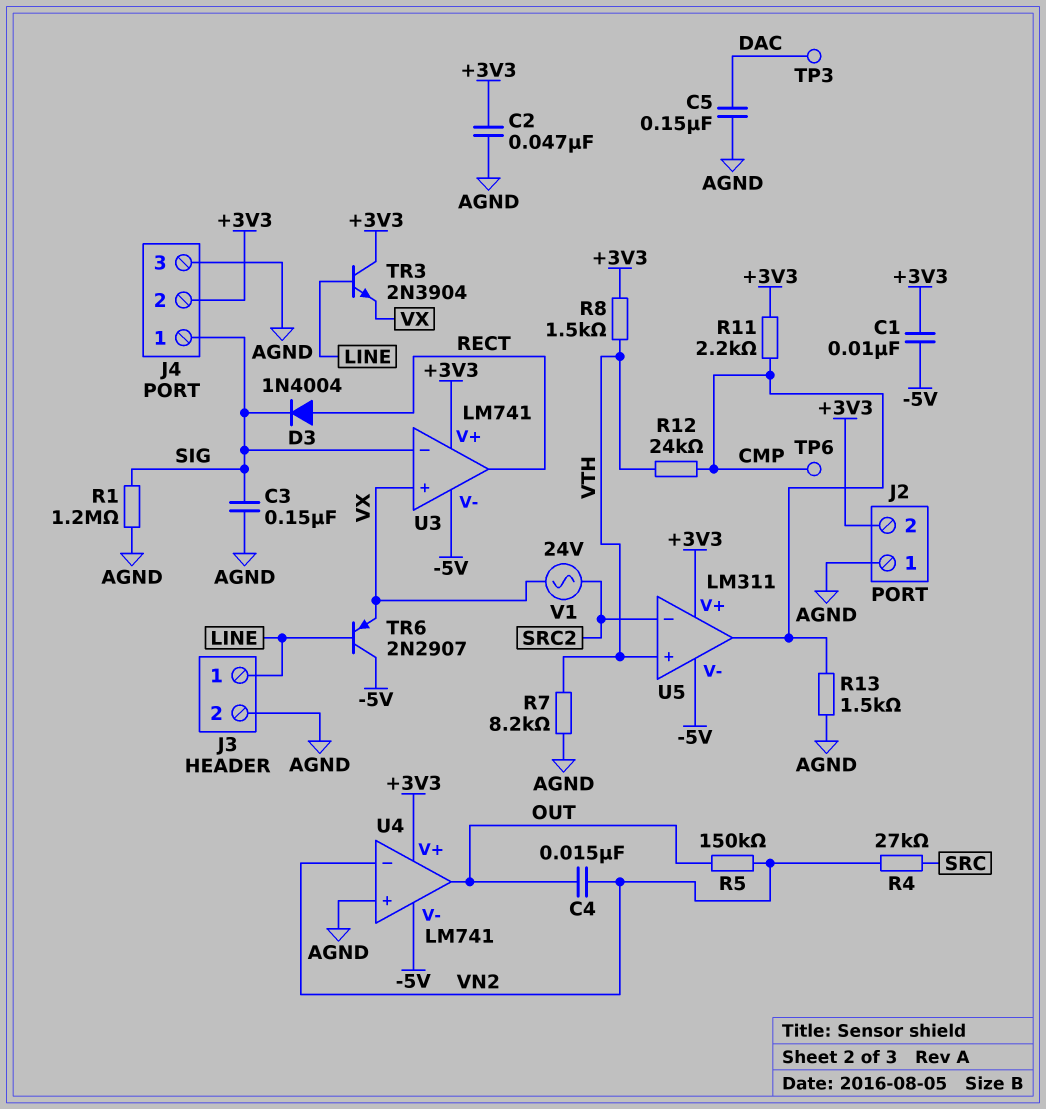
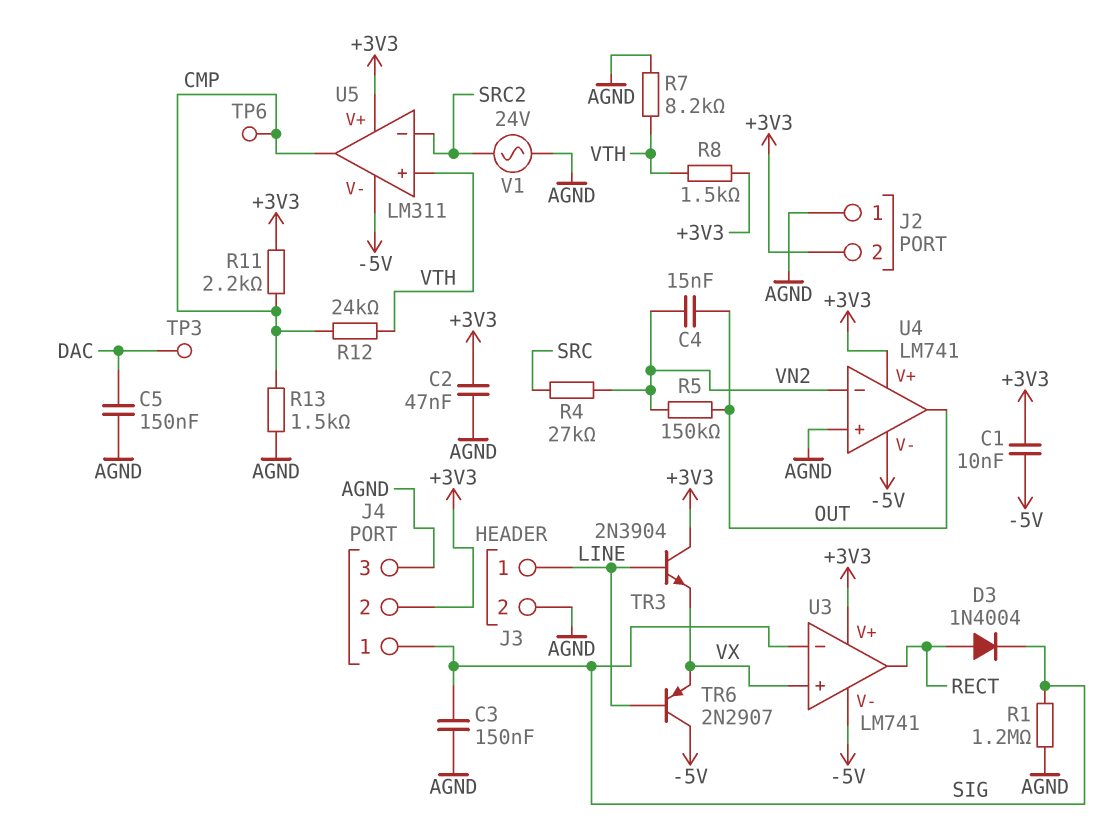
V1: AC 24V (SRC2, VX) -> AC 24V (AGND, SRC2)

